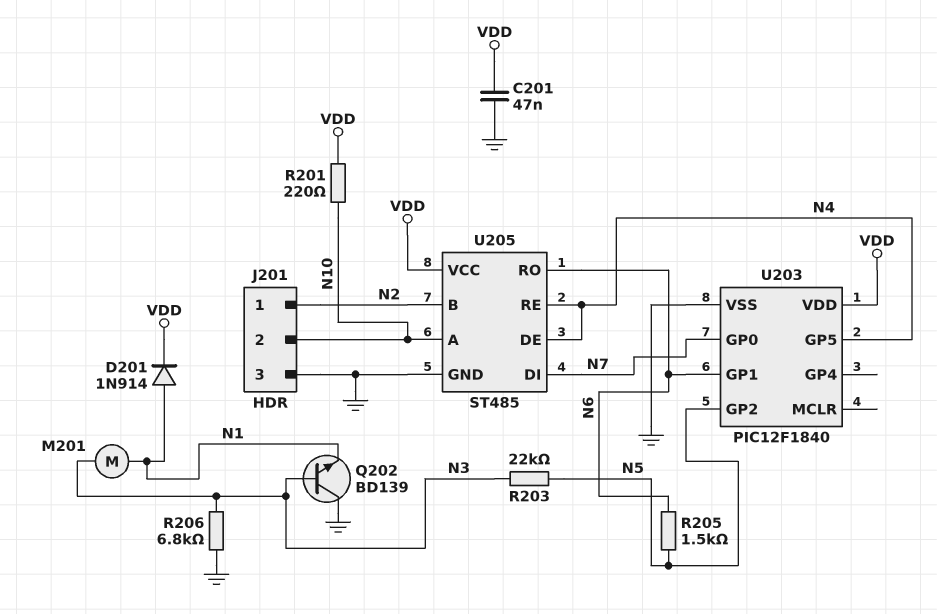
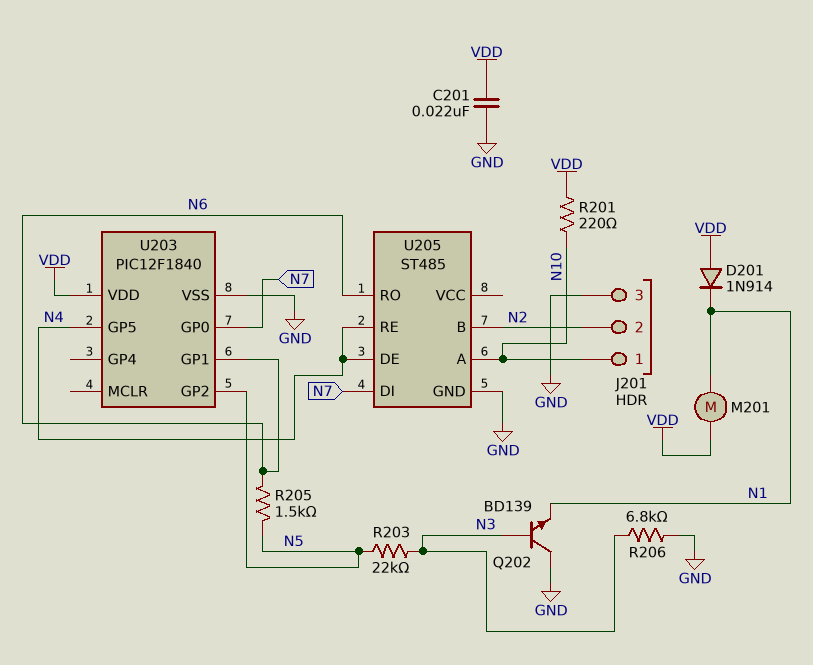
C201: 47nF (GND, VDD) -> 22nF (GND, VDD)
D201: diode 1N914 (A N1, K VDD) -> diode 1N914 (A VDD, K N1)
J201 pin 1: N2 -> N10
J201 pin 2: N10 -> N2
M201: motor (N1, N3) -> motor (N1, VDD)
U205 pin VCC: VDD -> none

